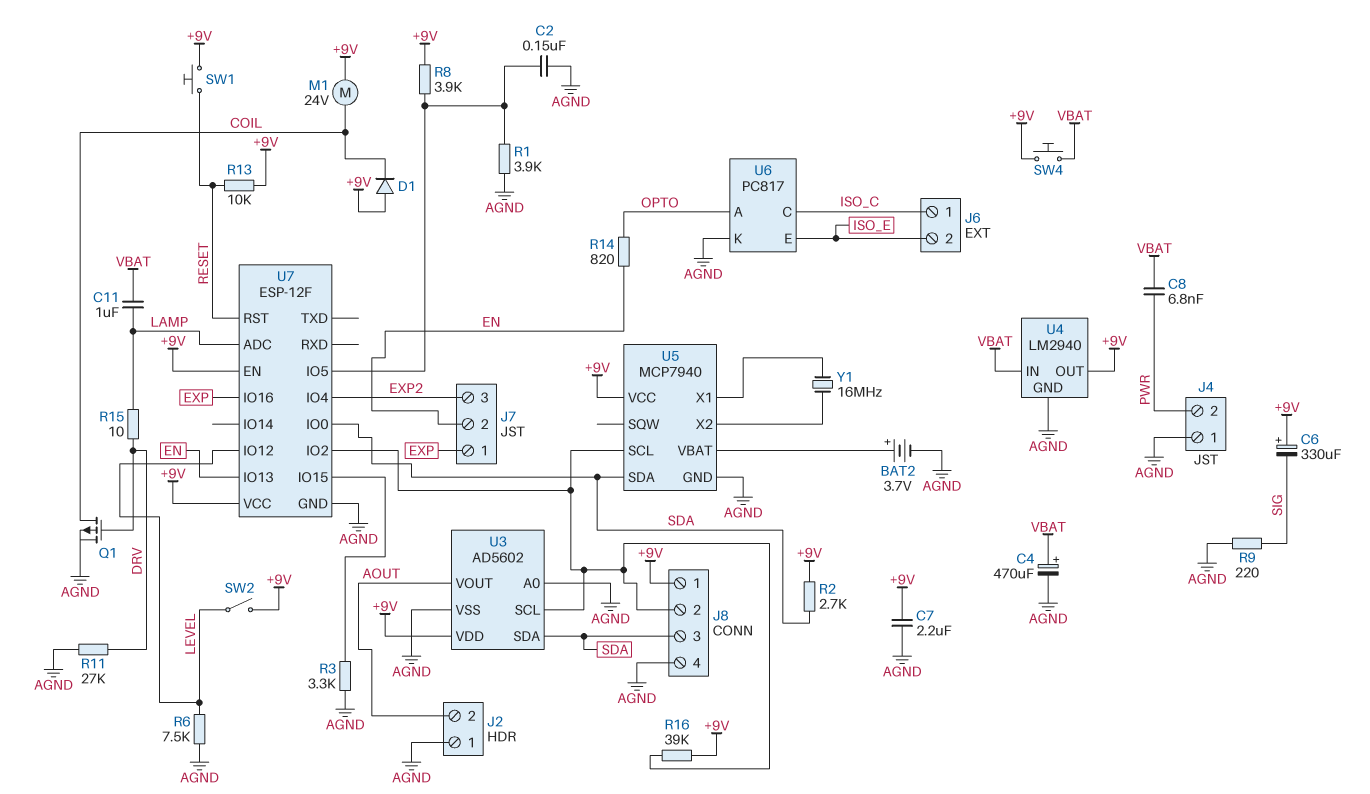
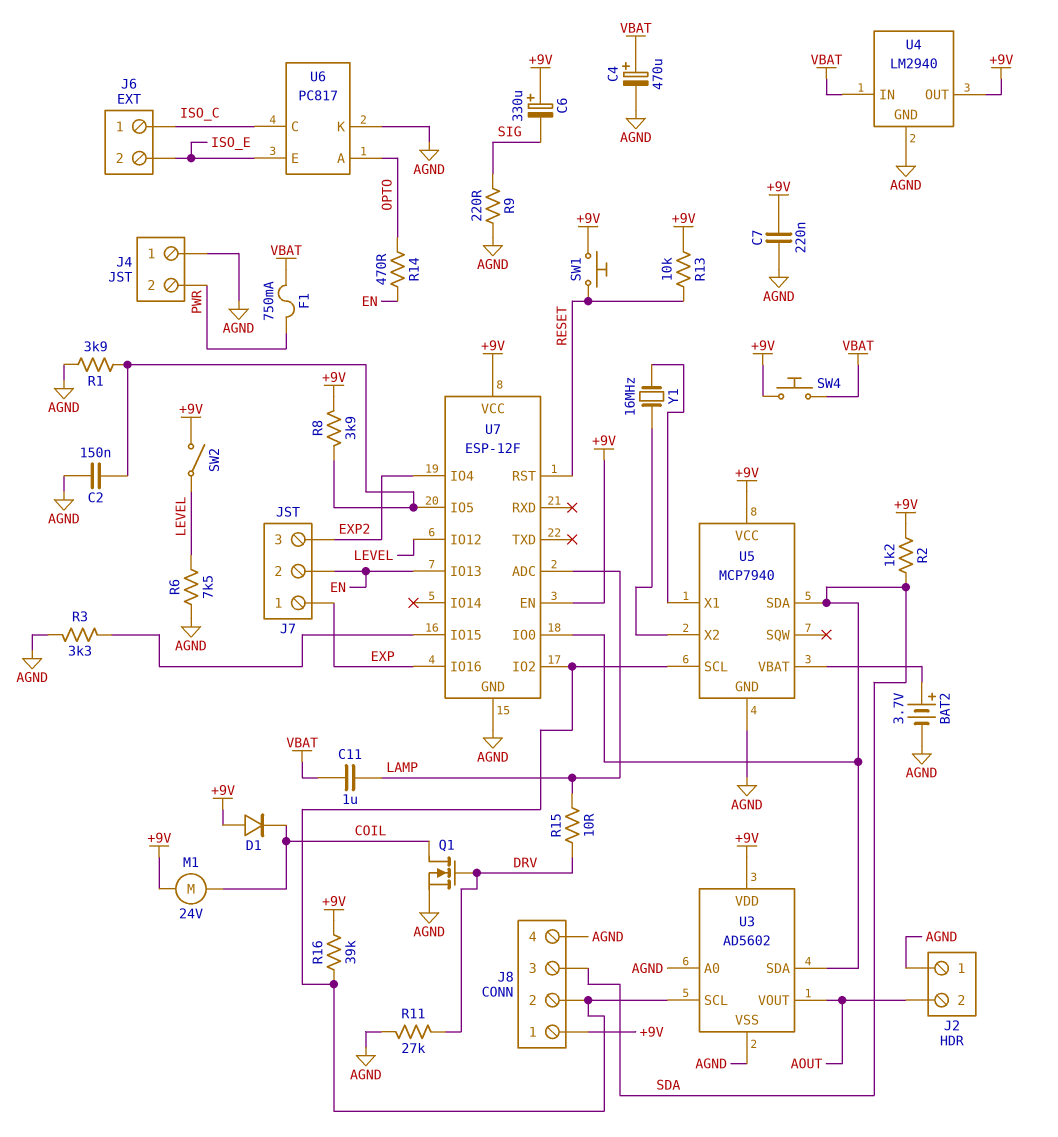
C7: 2.2uF (+9V, AGND) -> 220nF (+9V, AGND)
C8: 6.8nF (PWR, VBAT) -> none
F1: none -> 750mA (PWR, VBAT)
Q1: PMOS (G DRV, D COIL, S AGND) -> NMOS (G DRV, D COIL, S AGND)
R2: 2.7k (+9V, SDA) -> 1.2k (+9V, SDA)
R14: 820 (EN, OPTO) -> 470 (EN, OPTO)

